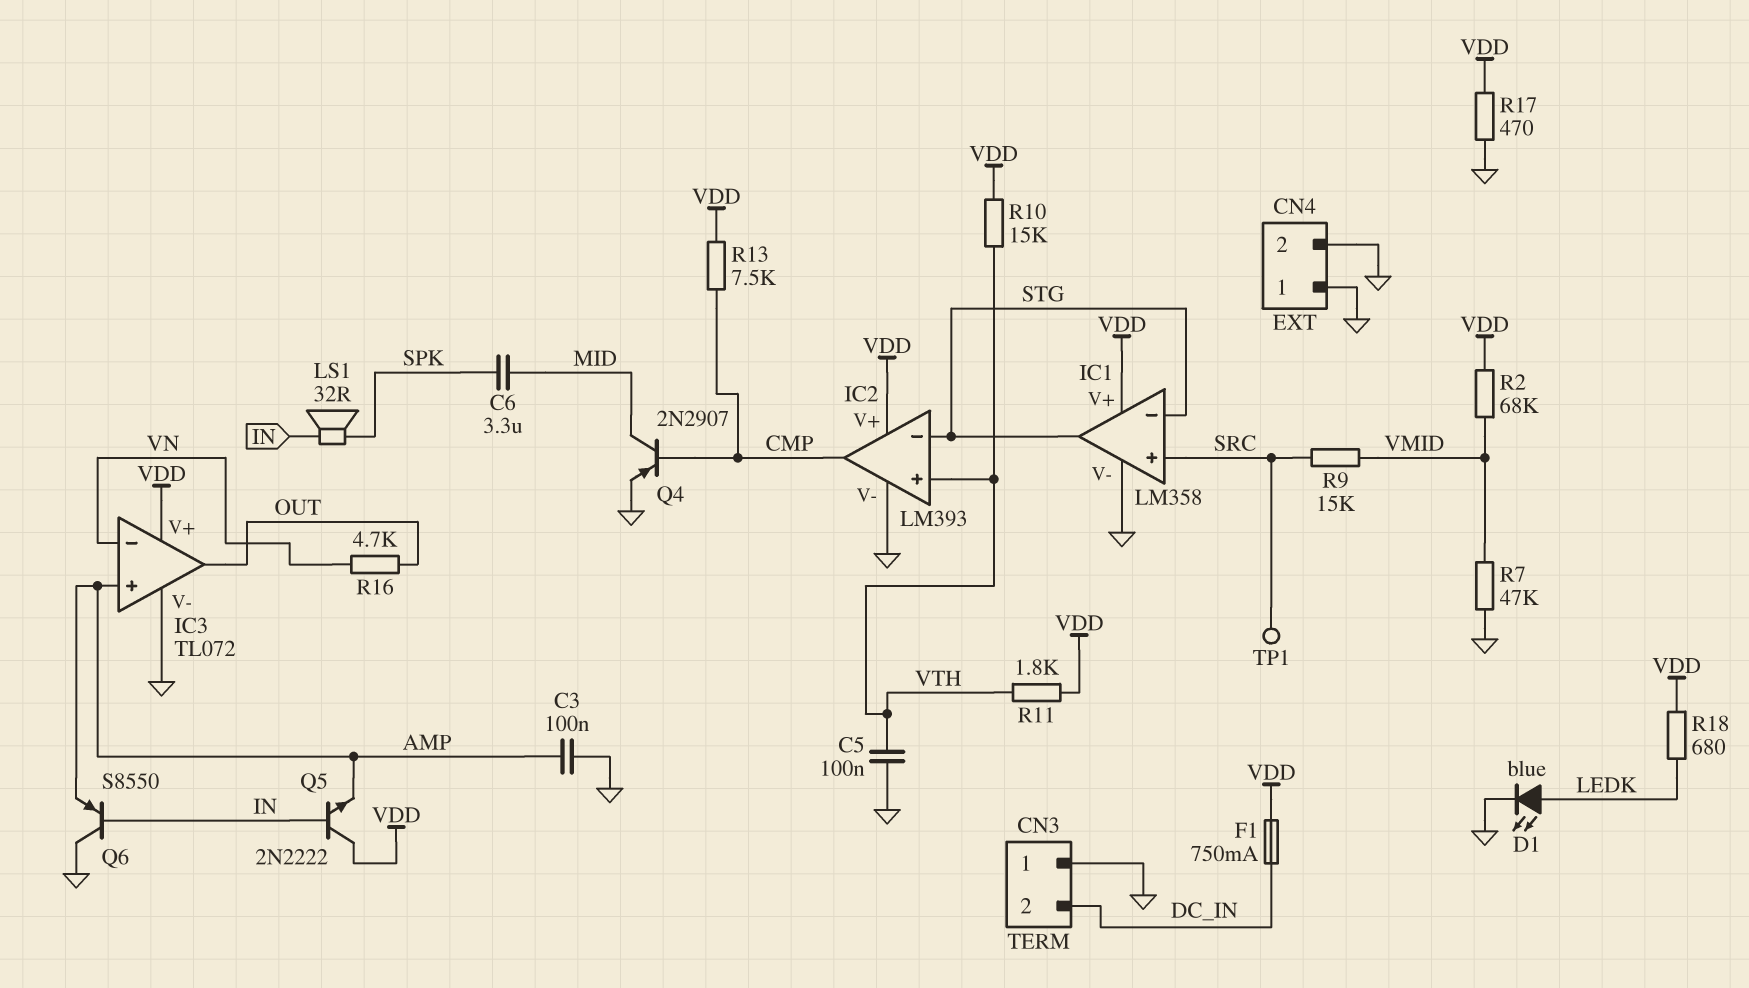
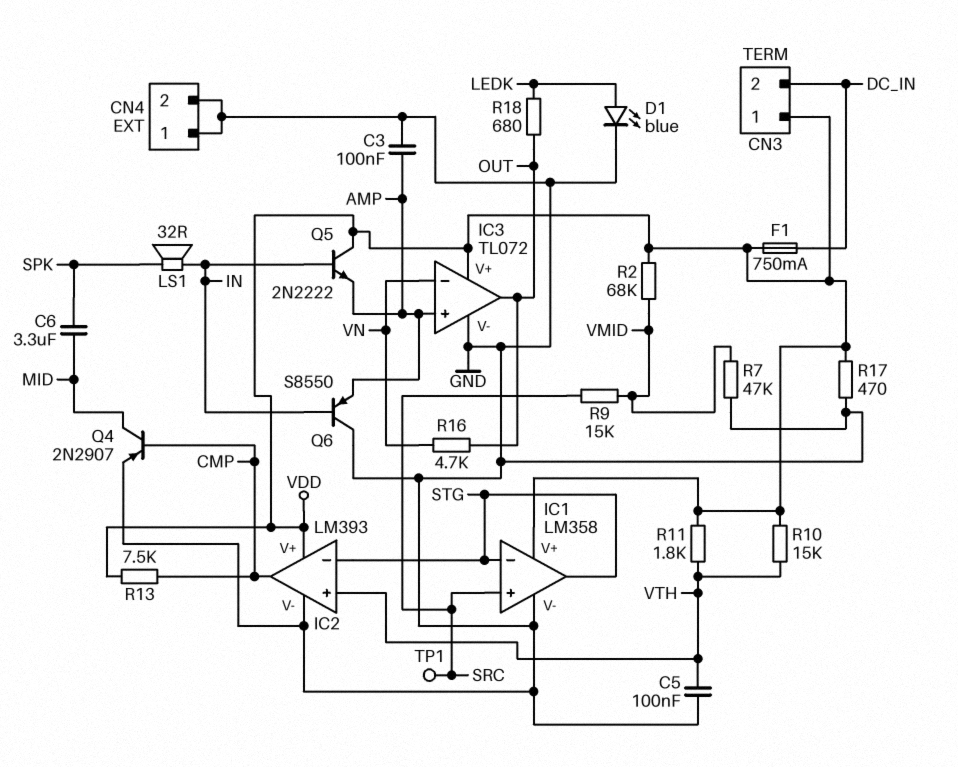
CN3 pin 1: GND -> VDD
R18: 680 (LEDK, VDD) -> 680 (LEDK, OUT)

